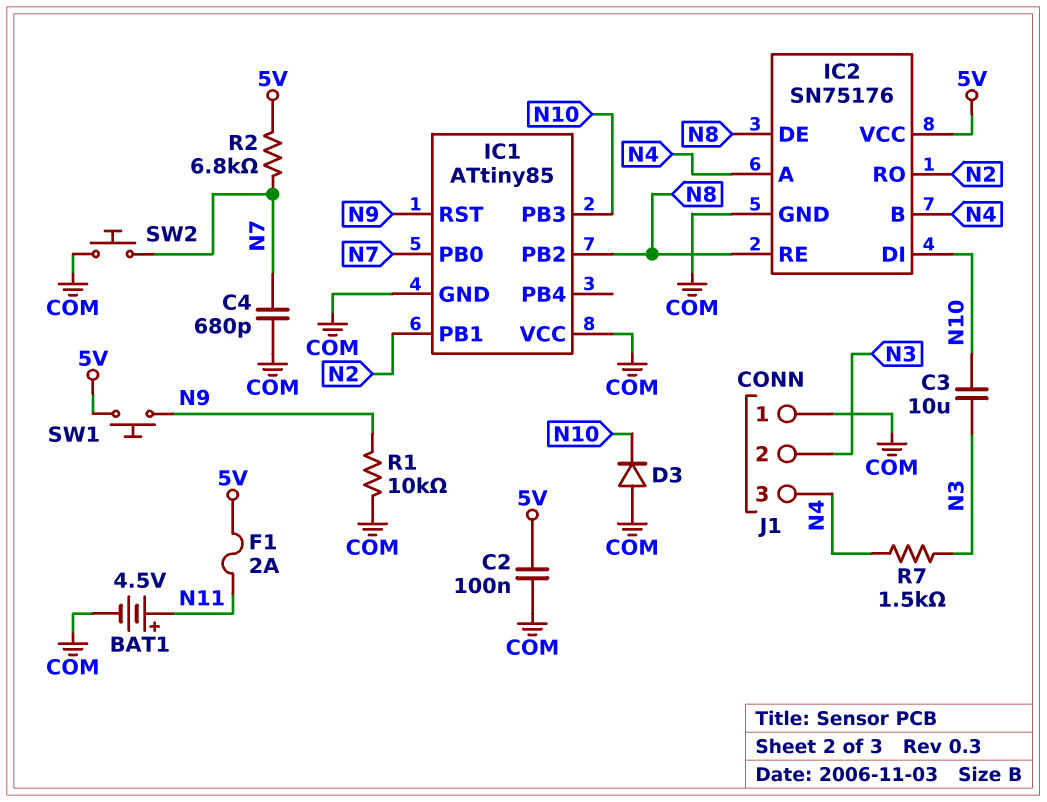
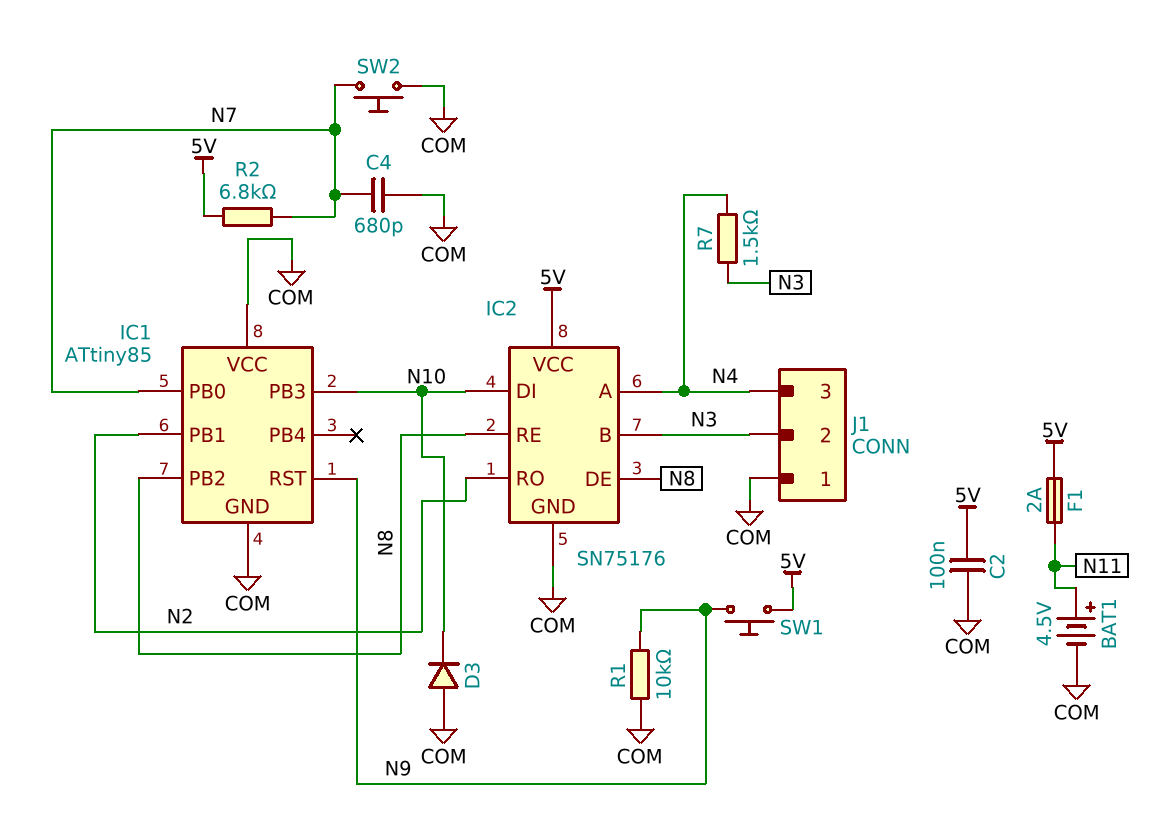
C3: 10uF (N3, N10) -> none
IC2 pin B: N4 -> N3

